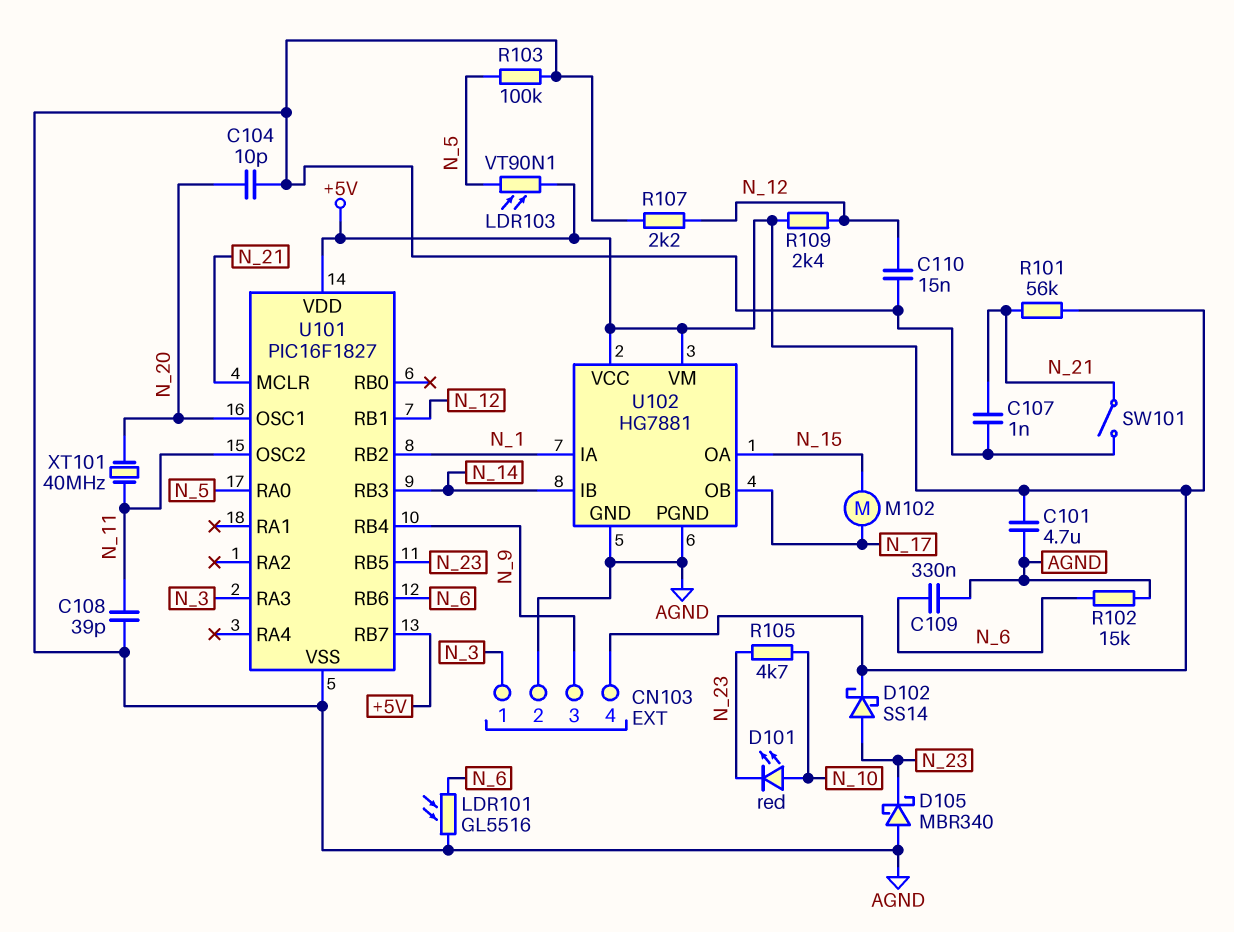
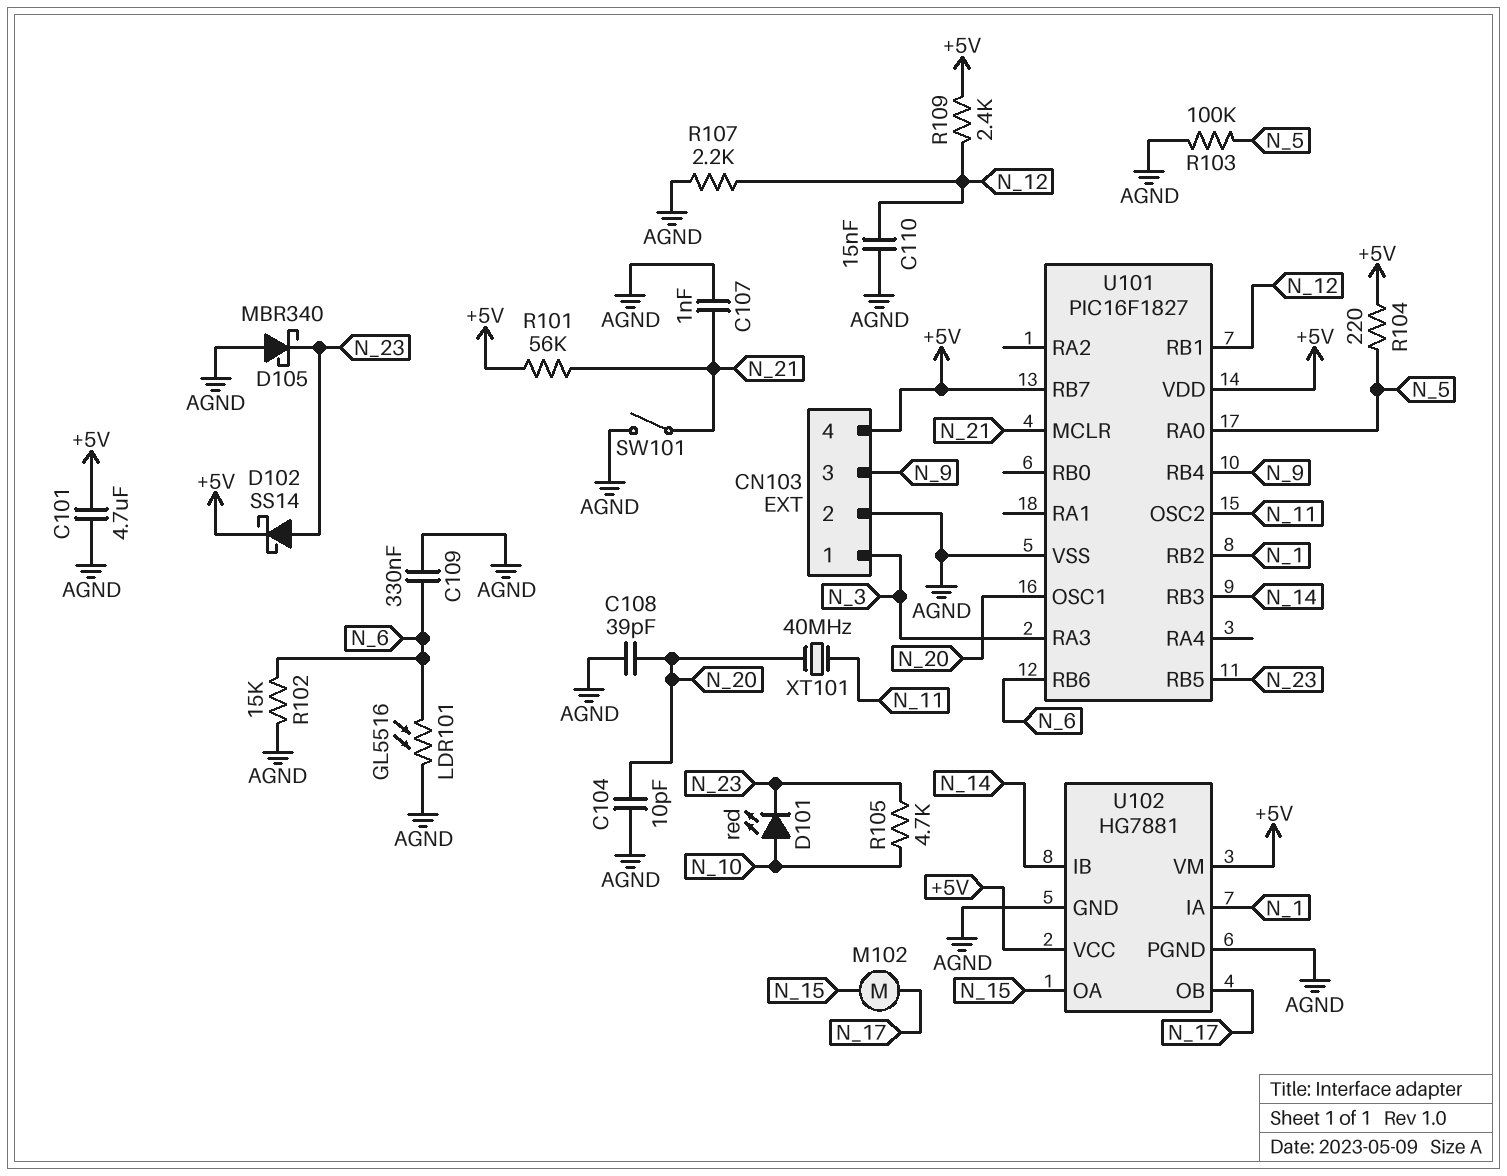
C108: 39pF (AGND, N_11) -> 39pF (AGND, N_20)
LDR103: VT90N1 (+5V, N_5) -> none
R104: none -> 220 (+5V, N_5)

